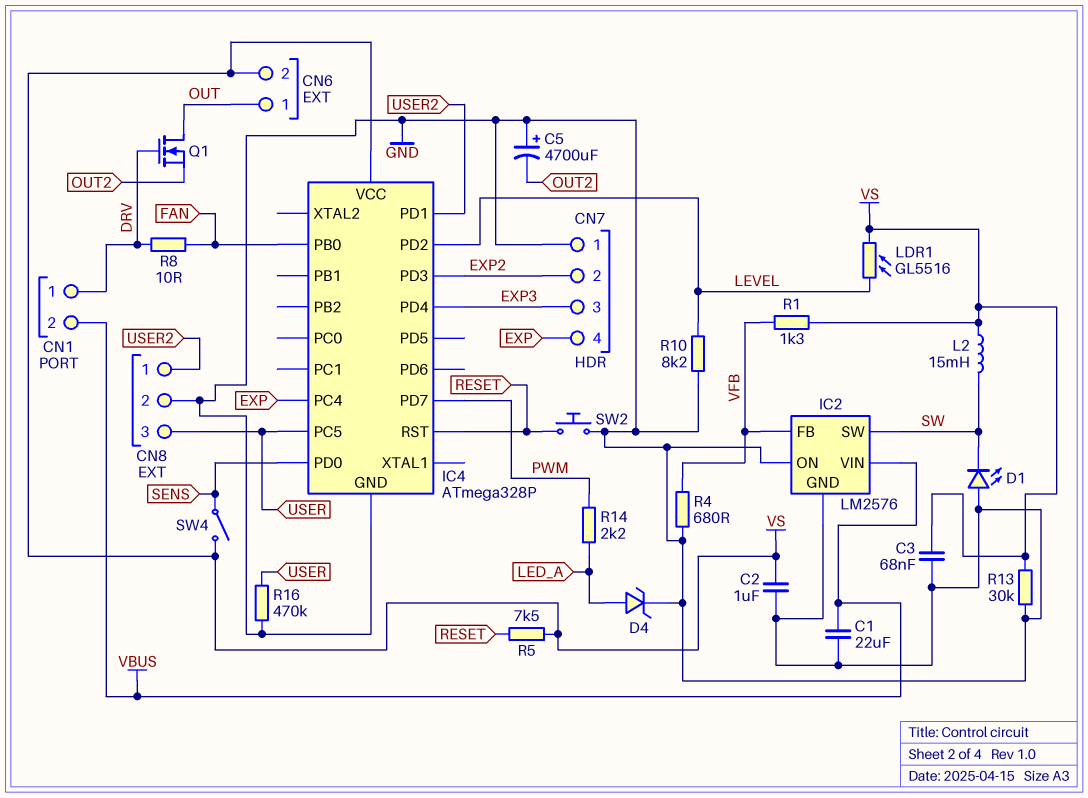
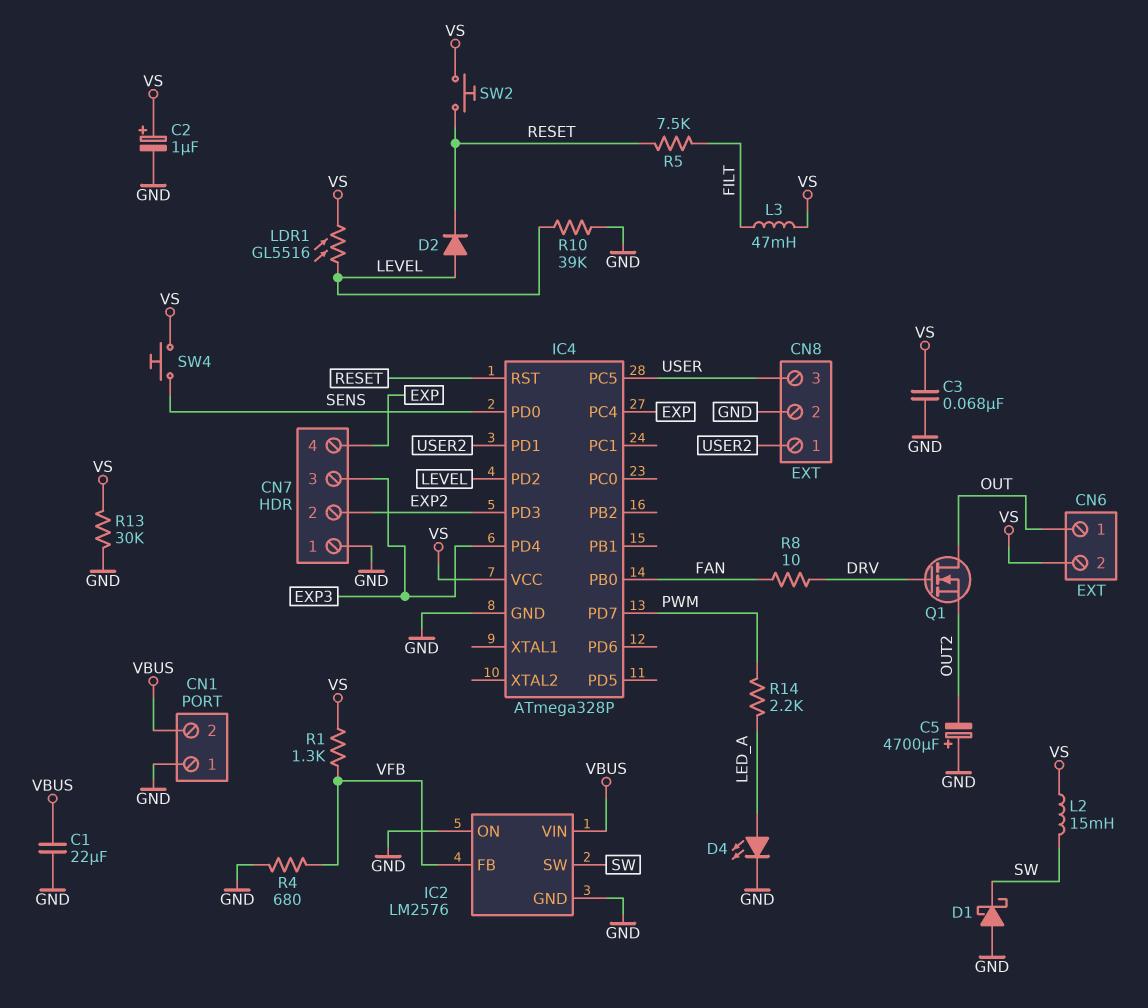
C2: 1uF (GND, VS) -> 1uF (plus VS, minus GND)
CN1 pin 1: DRV -> GND
D1: LED (A GND, K SW) -> schottky (A GND, K SW)
D2: none -> diode (A LEVEL, K RESET)
D4: zener (A LED_A, K GND) -> LED (A LED_A, K GND)
L3: none -> 47mH (FILT, VS)
R5: 7.5k (RESET, VS) -> 7.5k (FILT, RESET)
R10: 8.2k (GND, LEVEL) -> 39k (GND, LEVEL)
R16: 470k (GND, USER) -> none
SW2: button (GND, RESET) -> button (RESET, VS)
SW4: switch (SENS, VS) -> button (SENS, VS)

